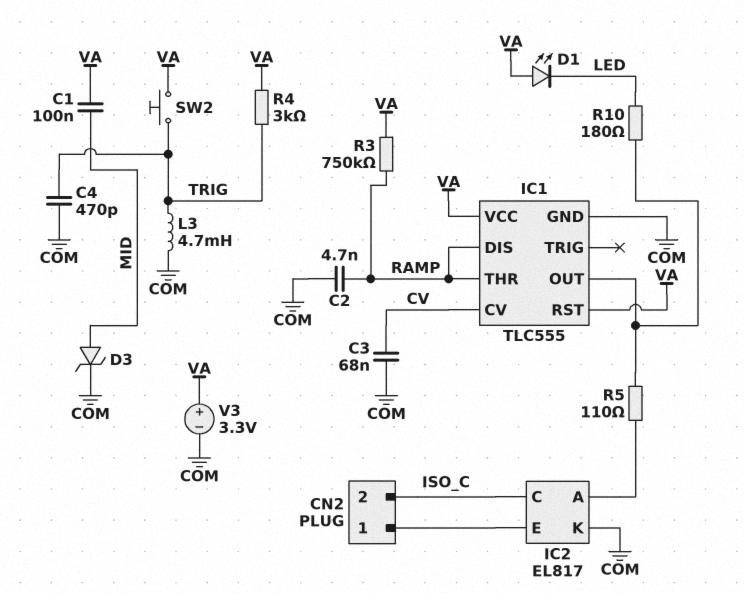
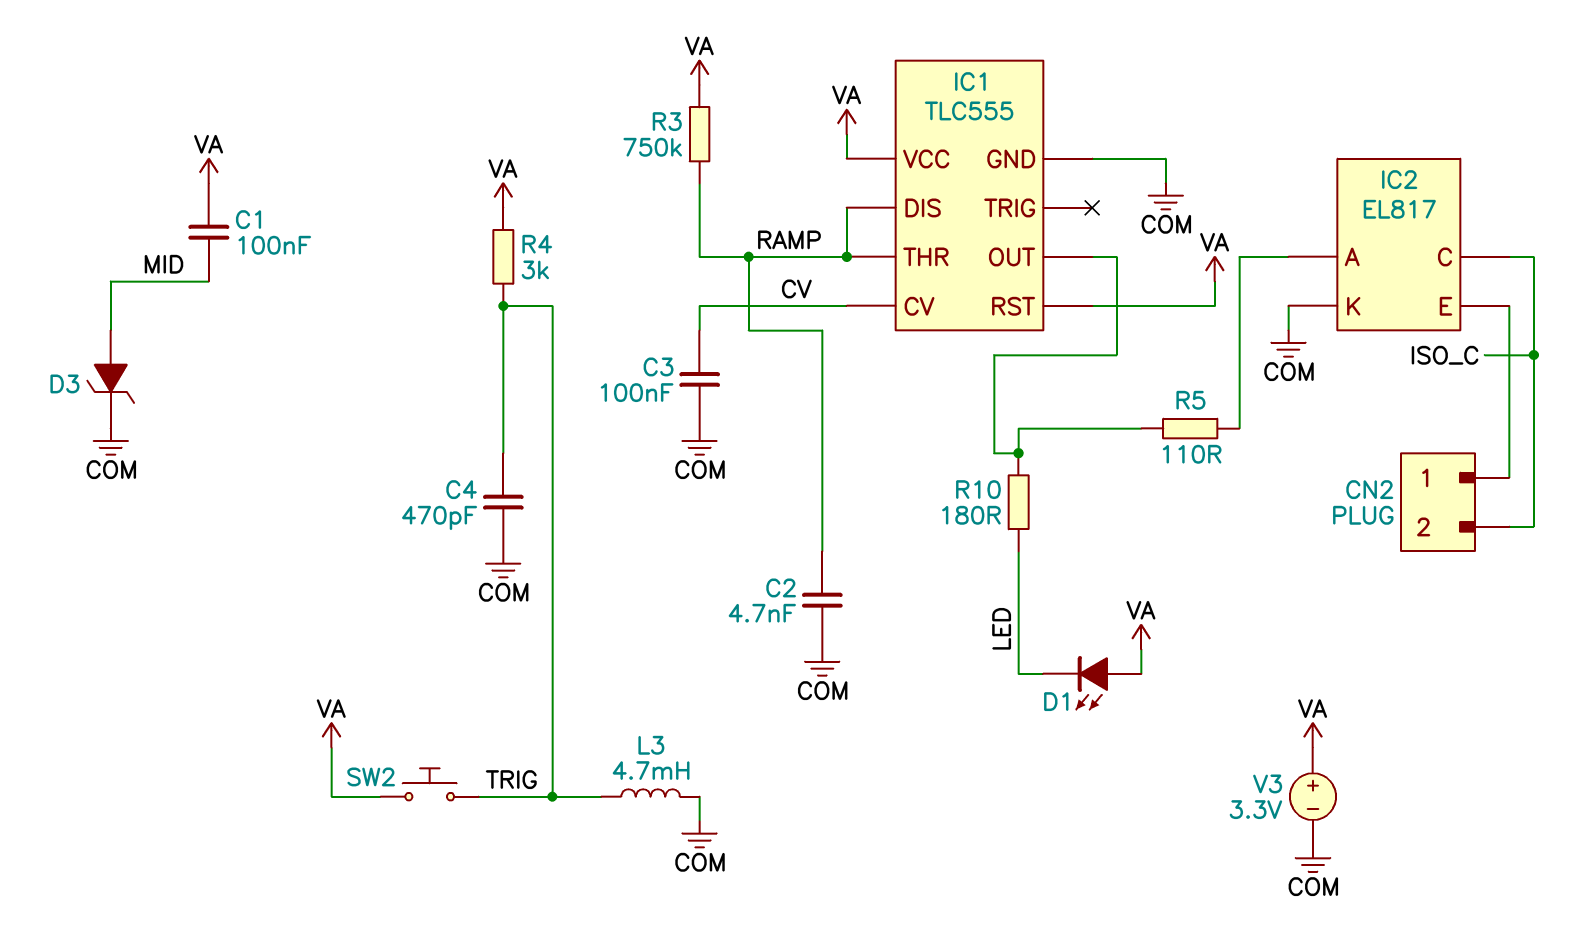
C3: 68nF (COM, CV) -> 100nF (COM, CV)

